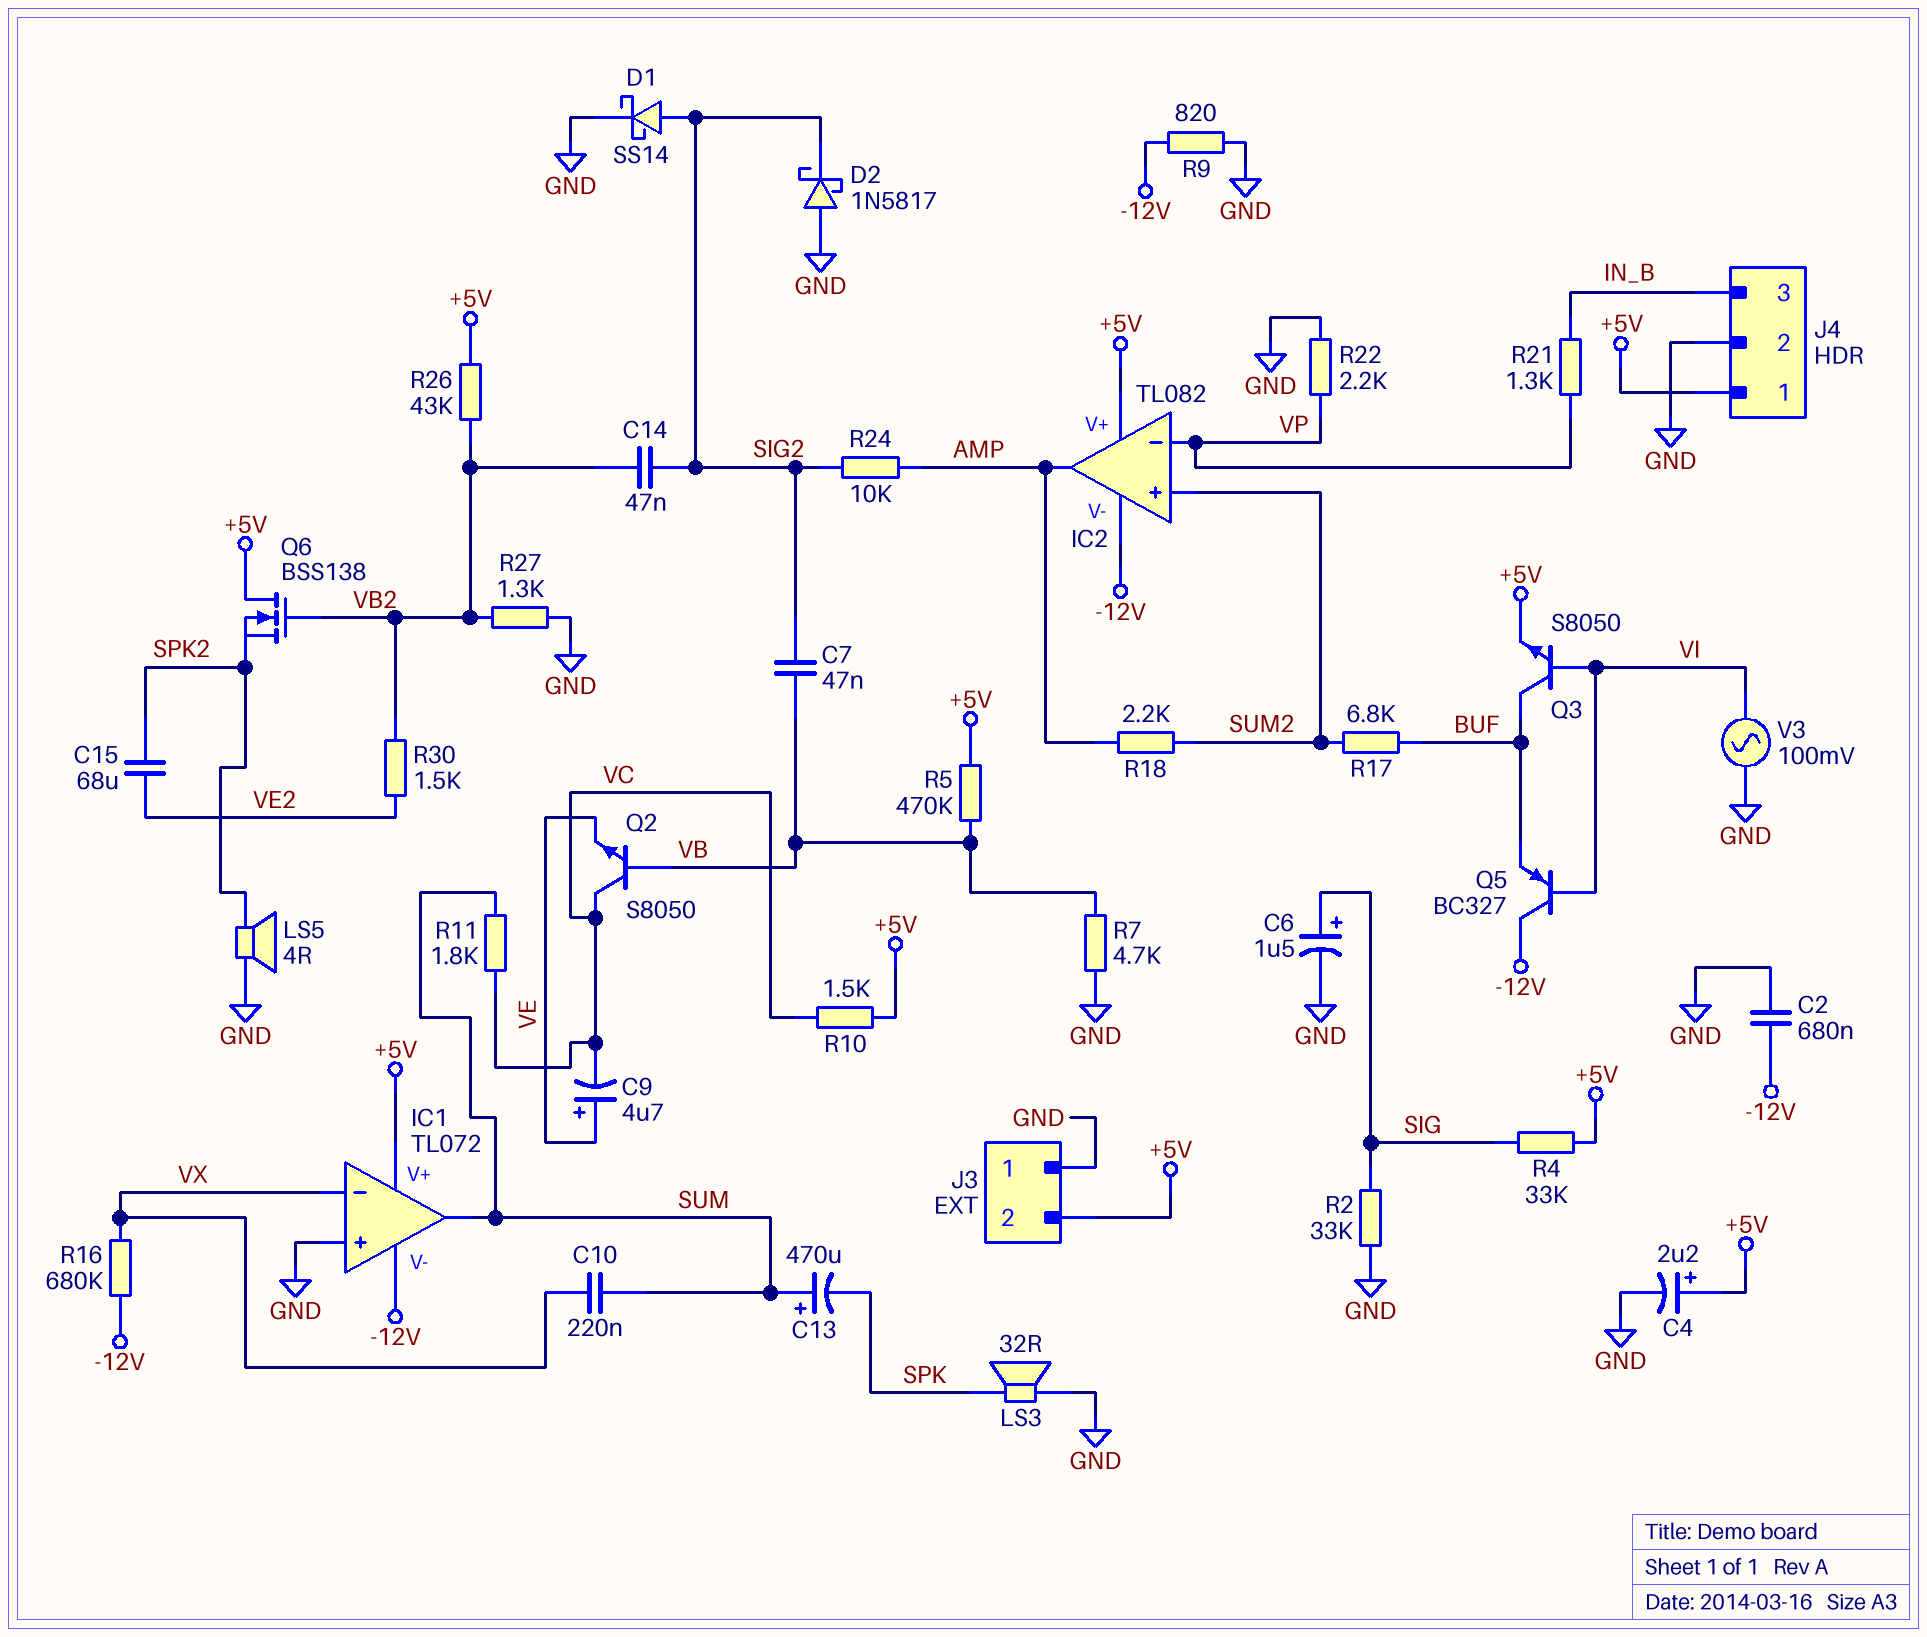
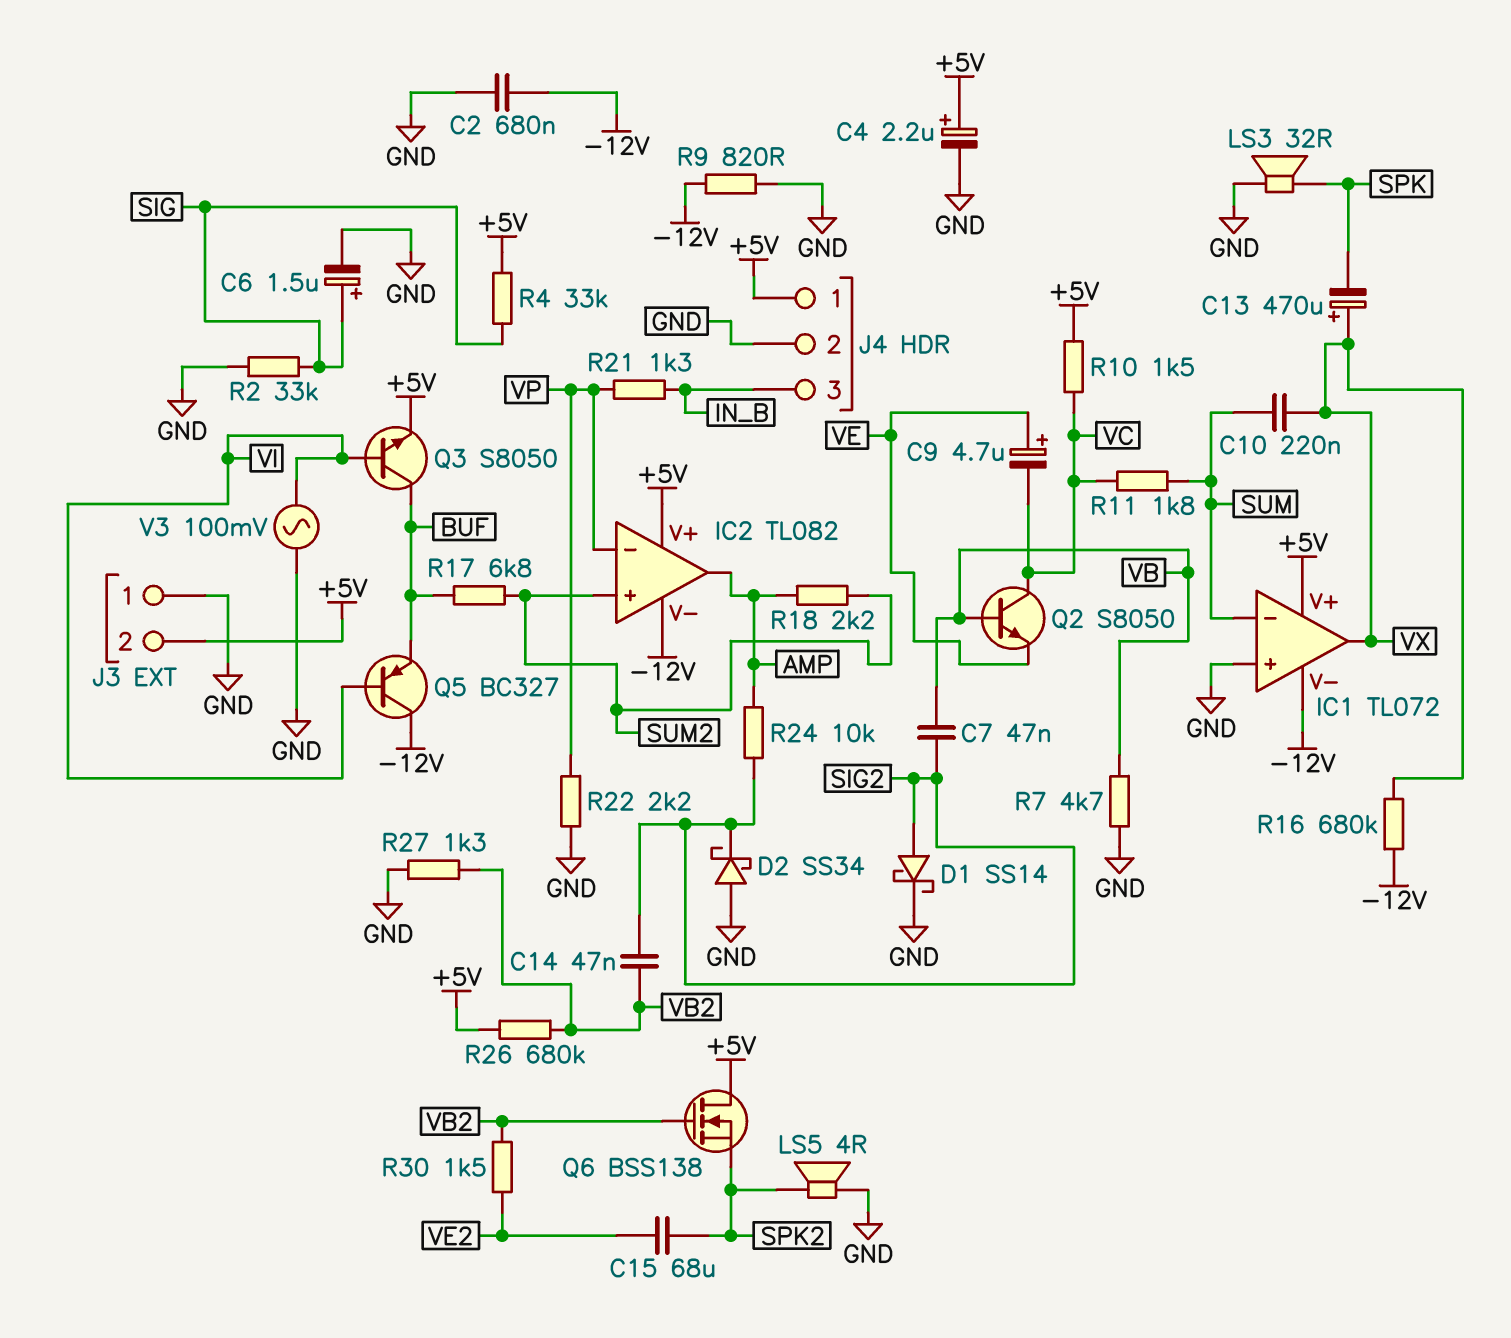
C13: 470uF (plus SUM, minus SPK) -> 470uF (plus VX, minus SPK)
D2: schottky 1N5817 (A GND, K SIG2) -> schottky SS34 (A GND, K SIG2)
IC1 pin in-: VX -> SUM
IC1 pin out: SUM -> VX
R5: 470k (+5V, VB) -> none
R26: 43k (+5V, VB2) -> 680k (+5V, VB2)

